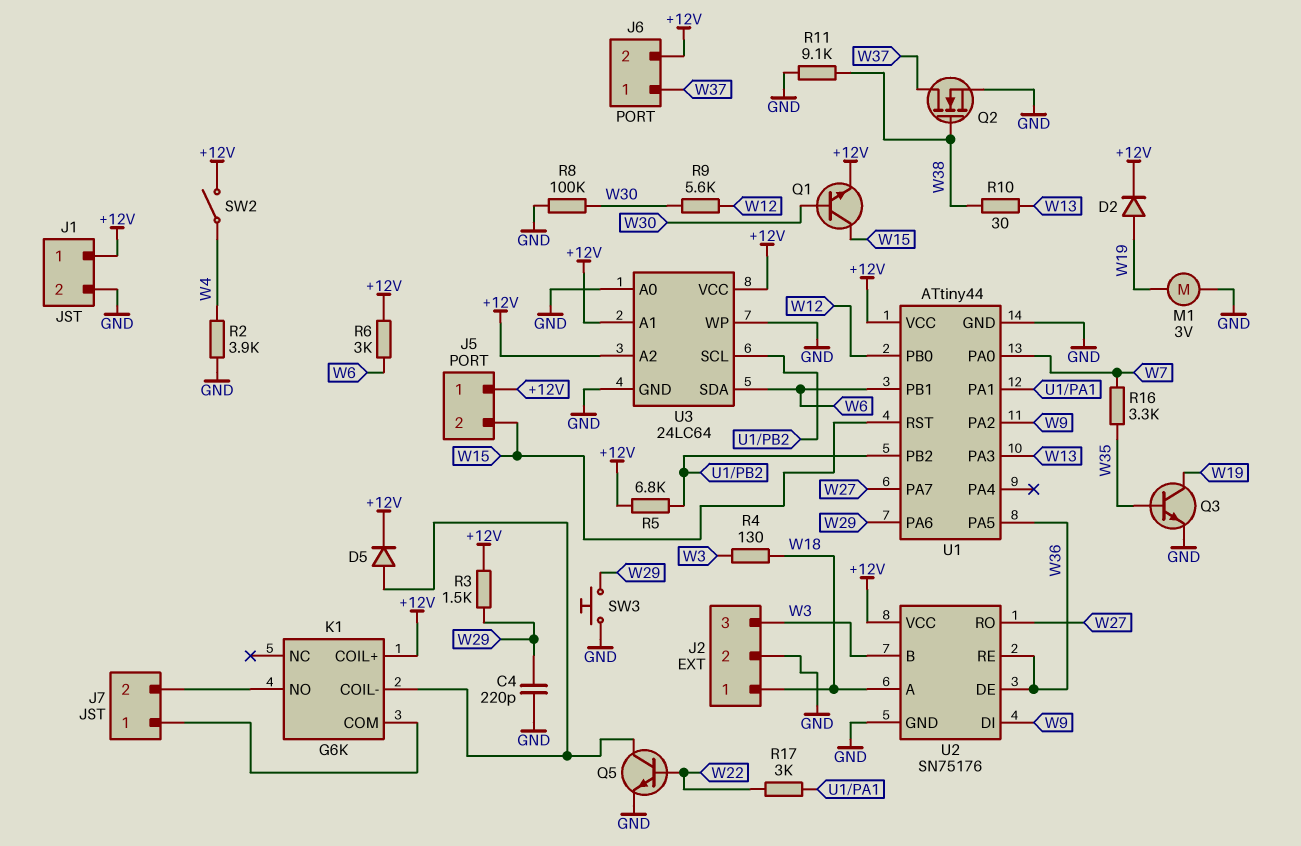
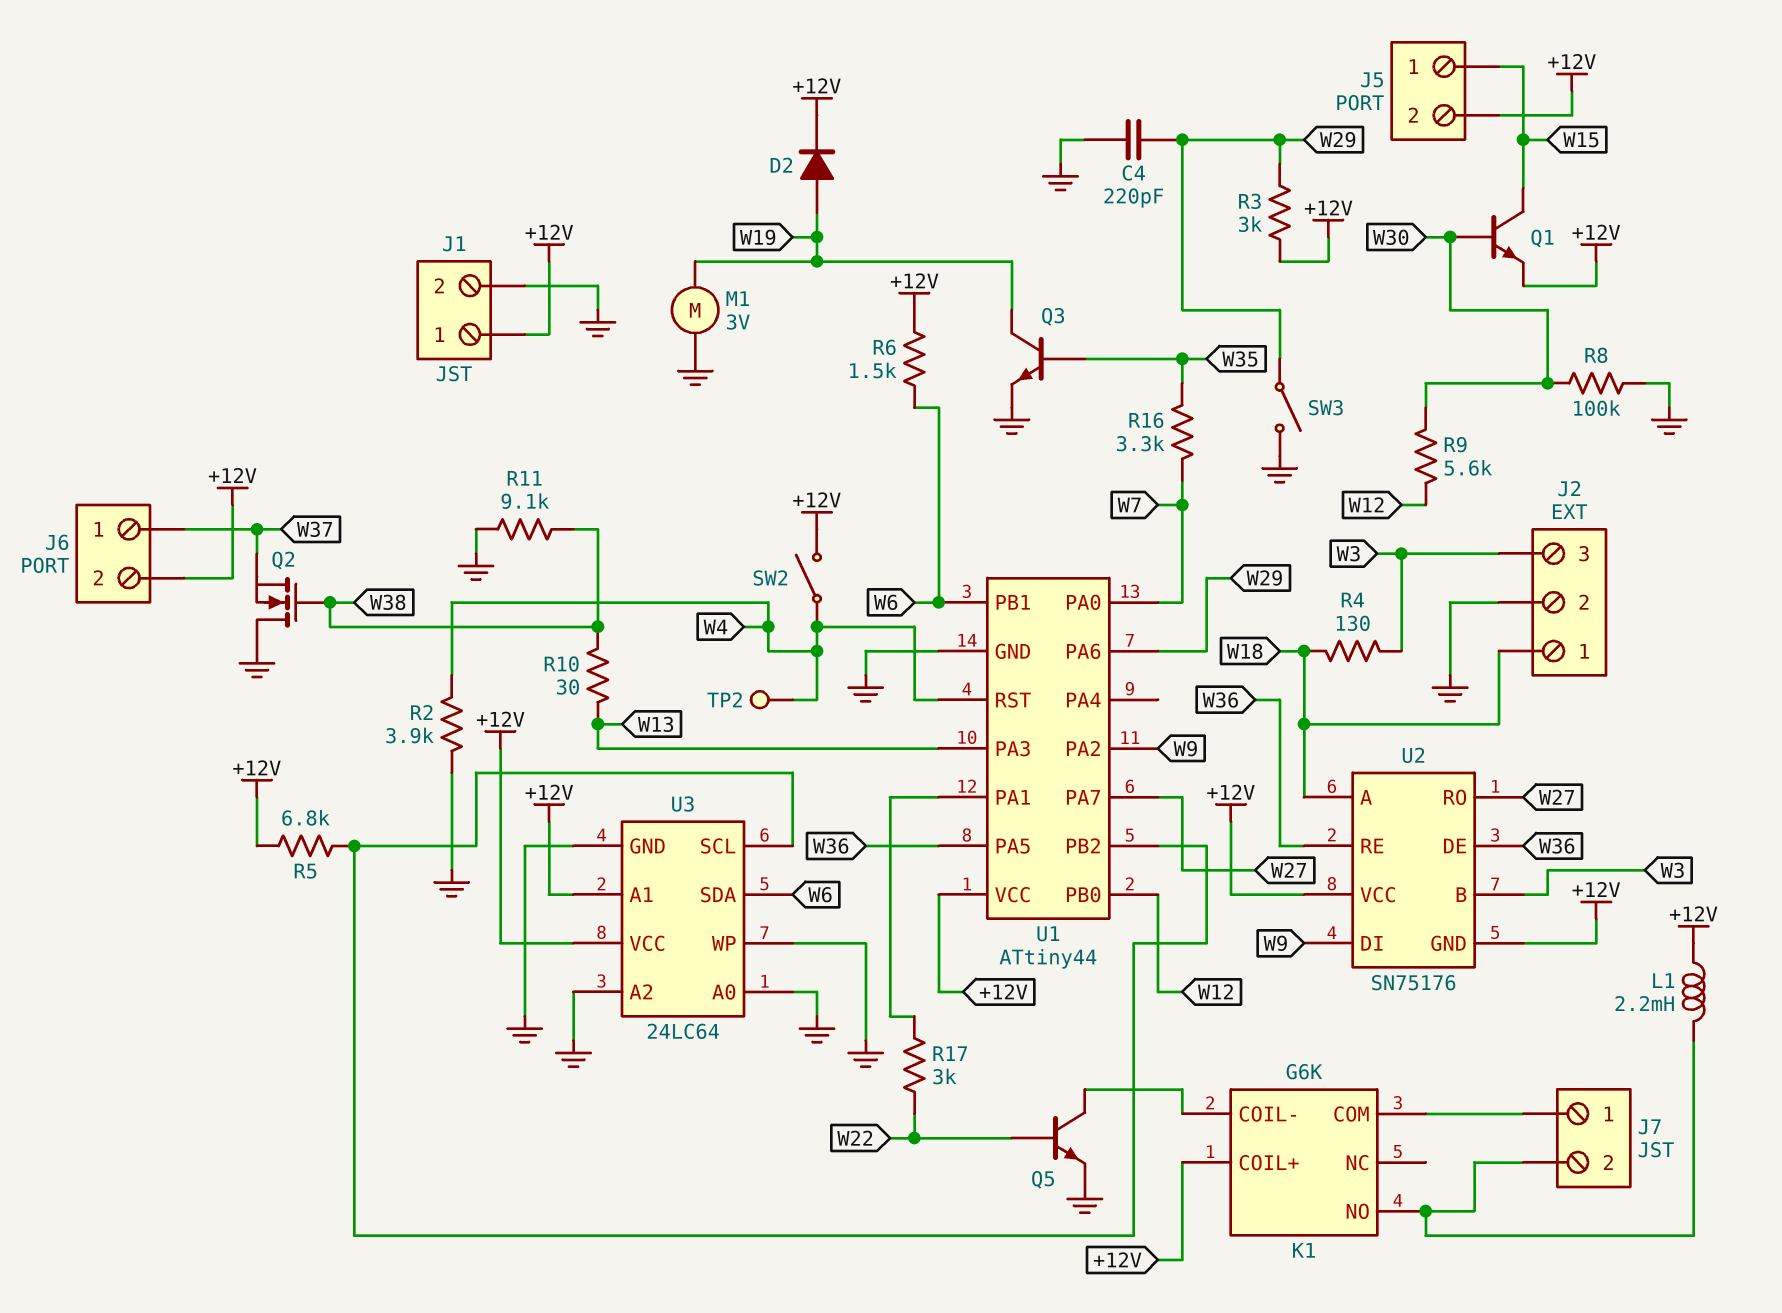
D5: diode (A K1/COIL-, K +12V) -> none
J5 pin 1: +12V -> W15
J5 pin 2: W15 -> +12V
L1: none -> 2.2mH (+12V, J7/2)
Q2: NMOS (G W38, D W37, S GND) -> NMOS (G W38, D GND, S W37)
R3: 1.5k (+12V, W29) -> 3k (+12V, W29)
R6: 3k (+12V, W6) -> 1.5k (+12V, W6)
SW3: button (GND, W29) -> switch (GND, W29)
TP2: none -> test point (W4)
U1 pin RST: W15 -> W4
U2 pin GND: GND -> +12V
U3 pin A2: +12V -> GND

